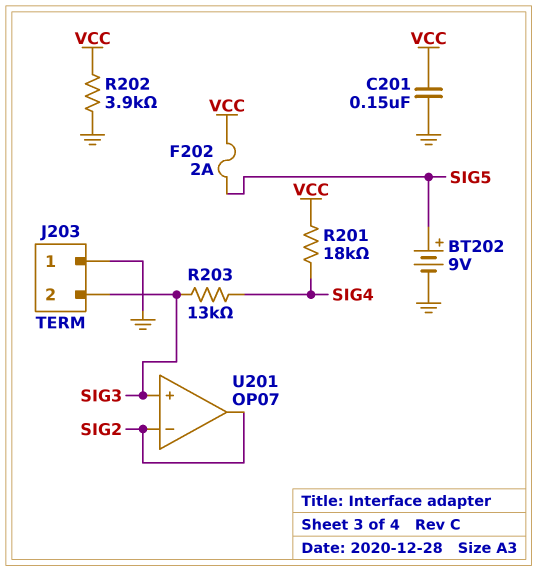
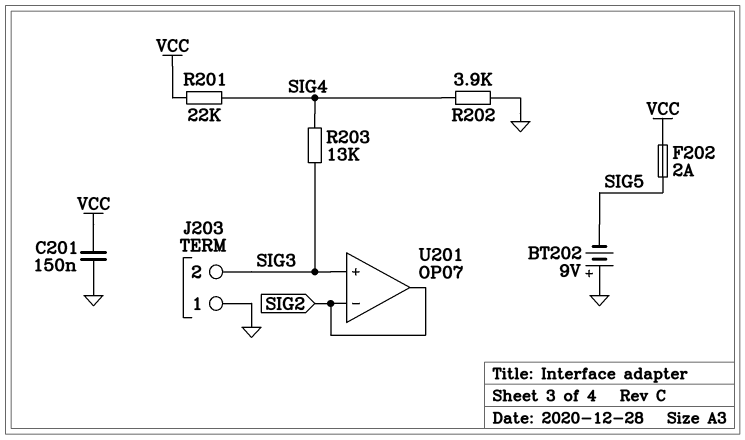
BT202: 9V (plus SIG5, minus GND) -> 9V (plus GND, minus SIG5)
R201: 18k (SIG4, VCC) -> 22k (SIG4, VCC)
R202: 3.9k (GND, VCC) -> 3.9k (GND, SIG4)

